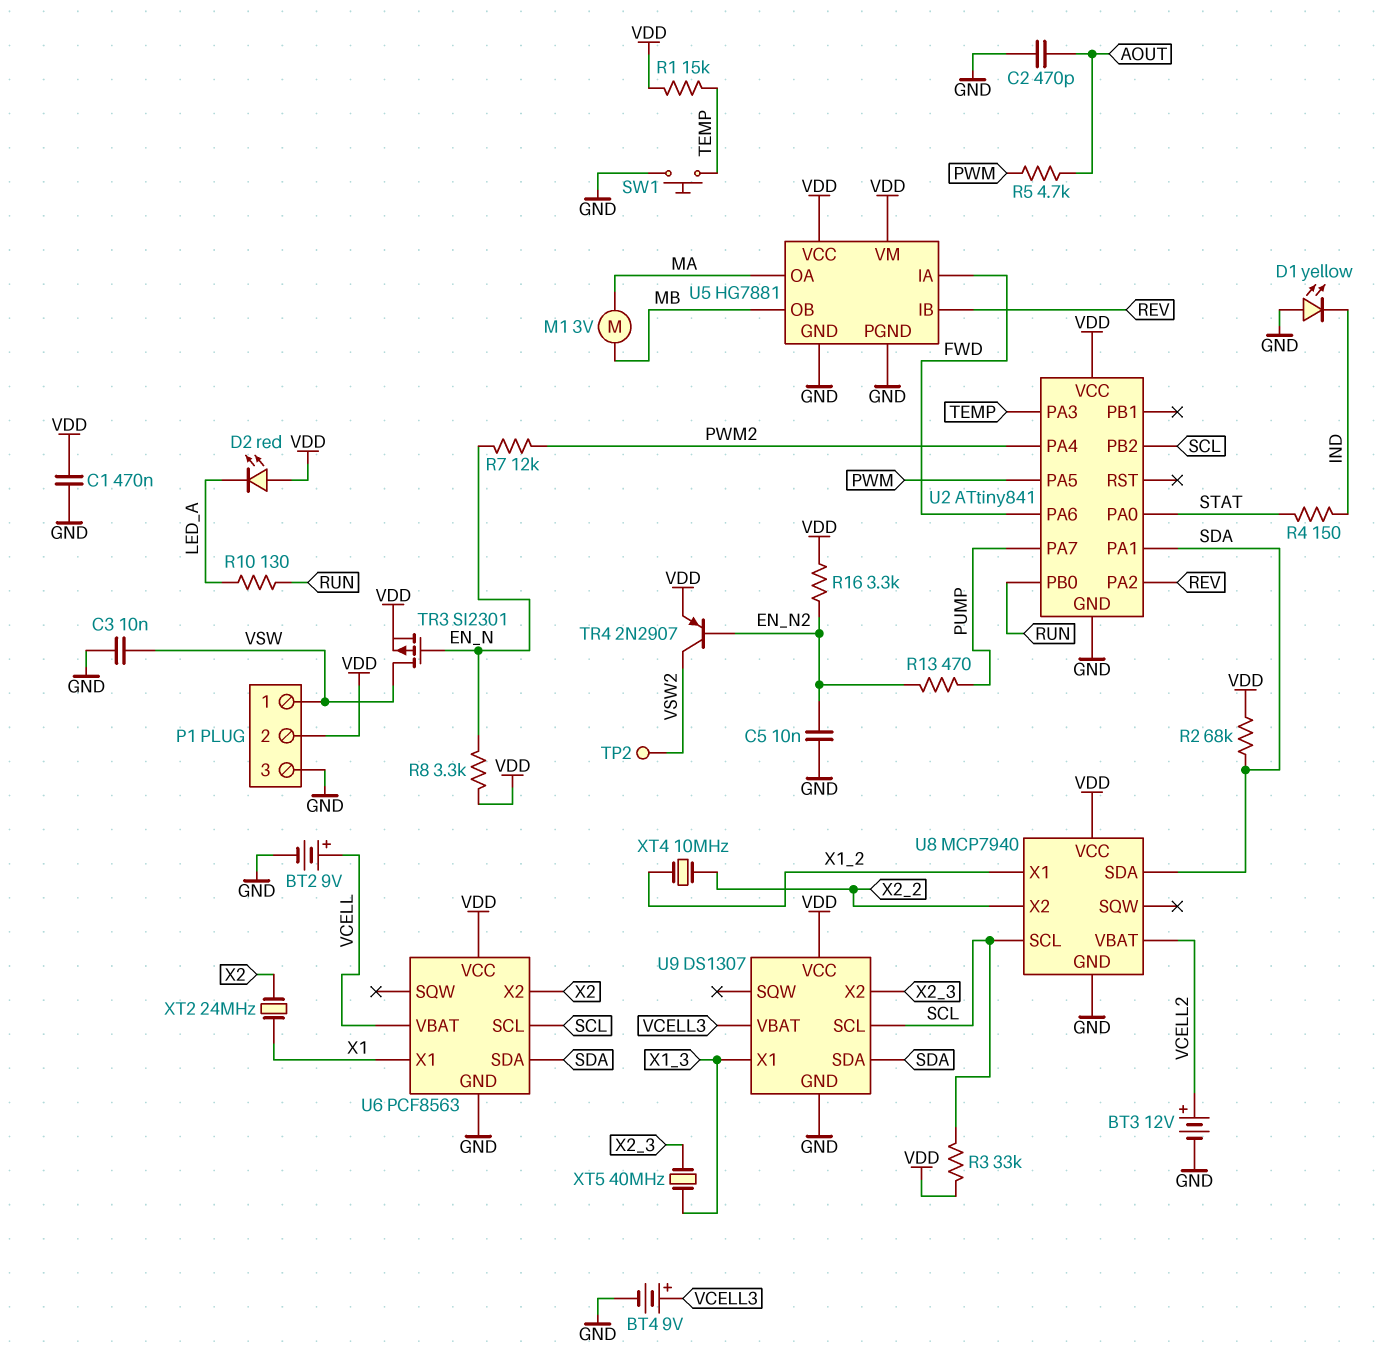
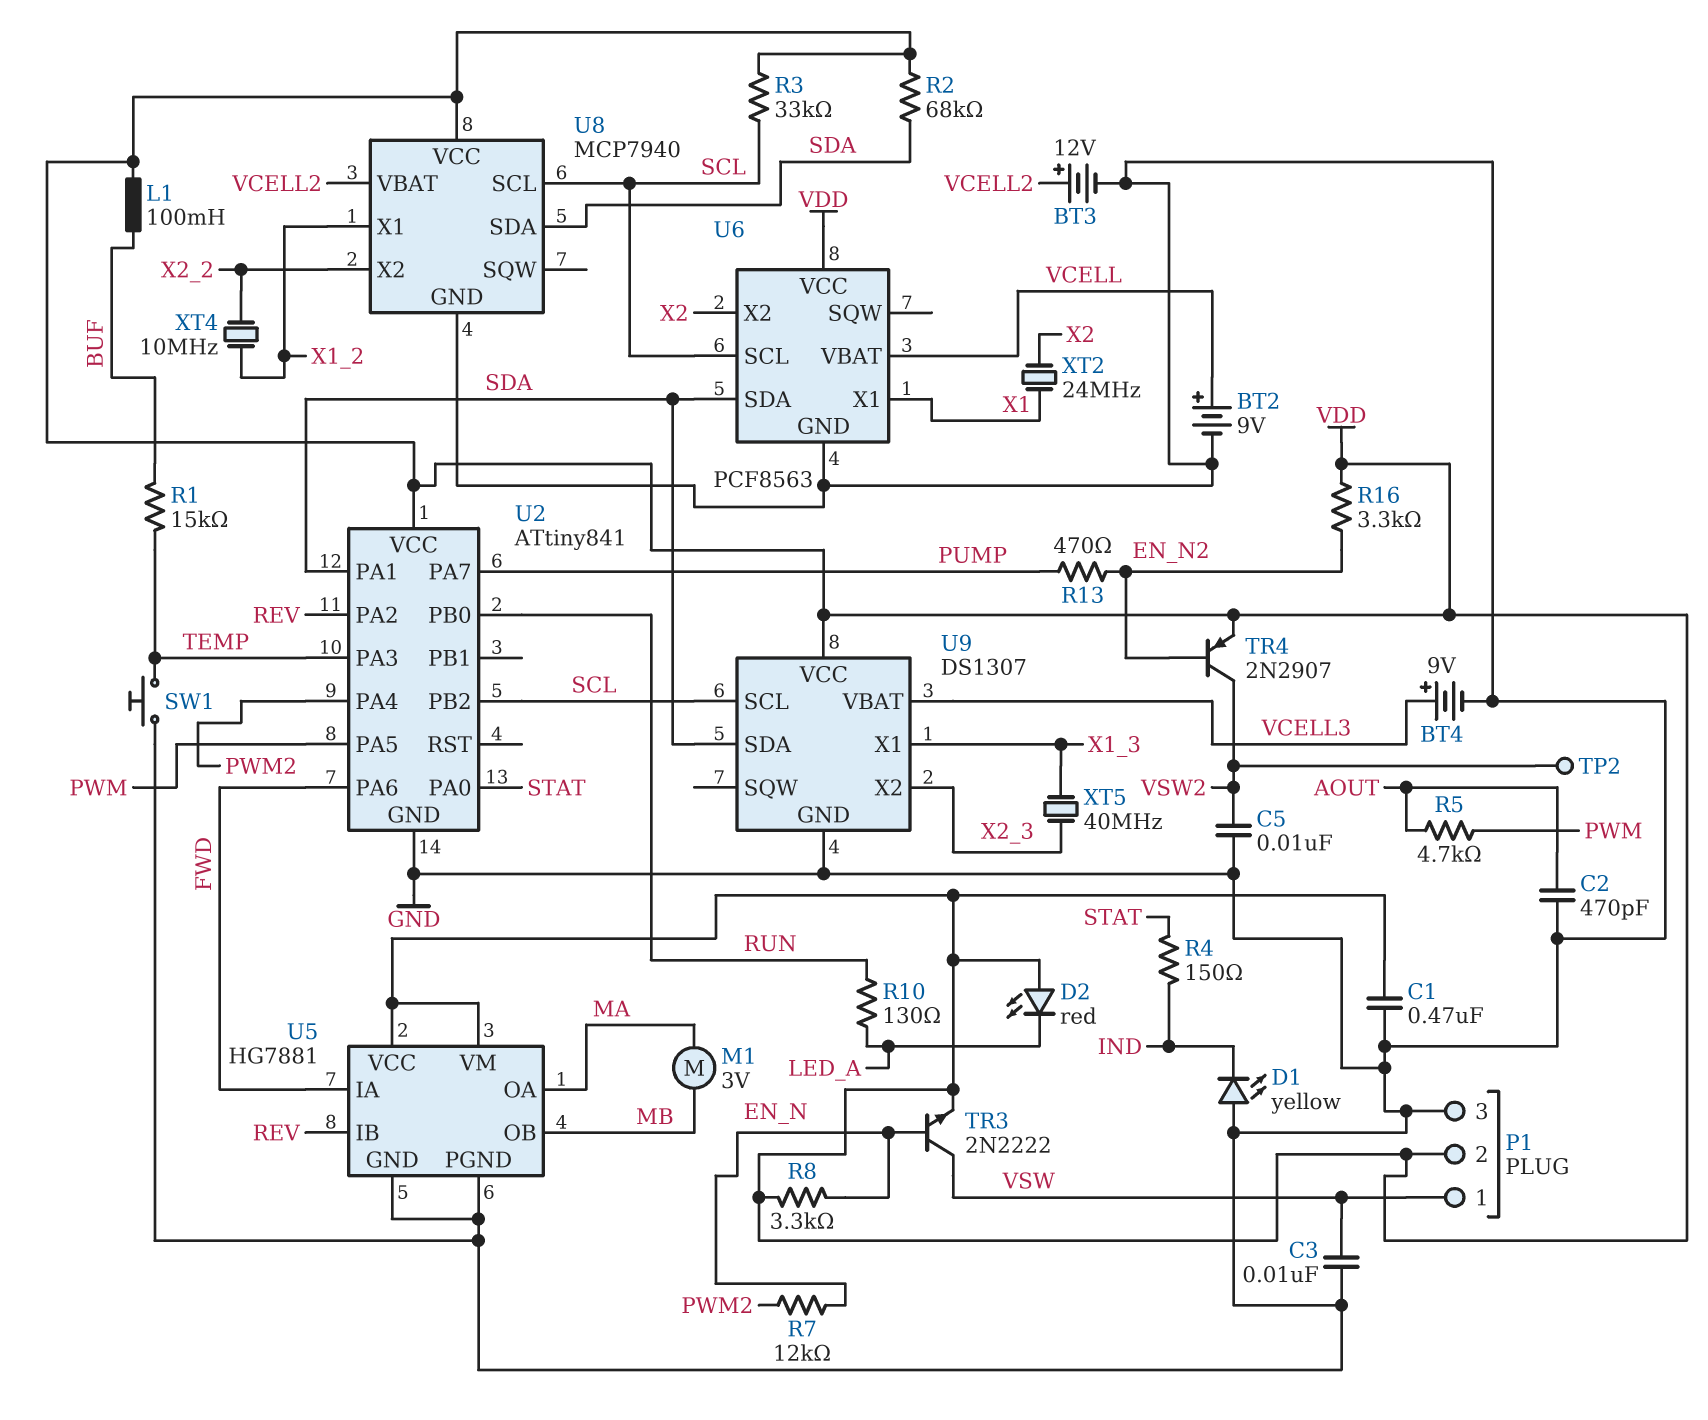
C5: 10nF (EN_N2, GND) -> 10nF (GND, VSW2)
L1: none -> 100mH (BUF, VDD)
R1: 15k (TEMP, VDD) -> 15k (BUF, TEMP)
TR3: PMOS SI2301 (G EN_N, D VSW, S VDD) -> NPN 2N2222 (B EN_N, C VSW, E VDD)

